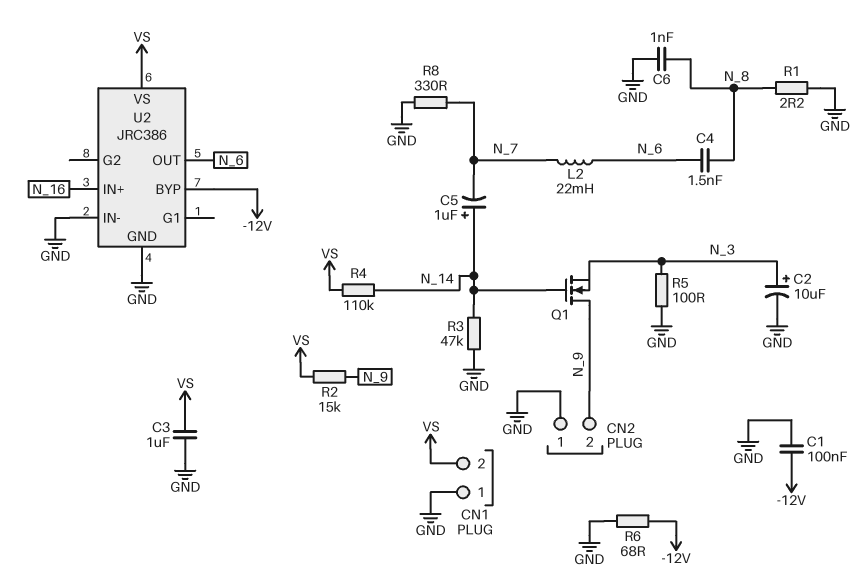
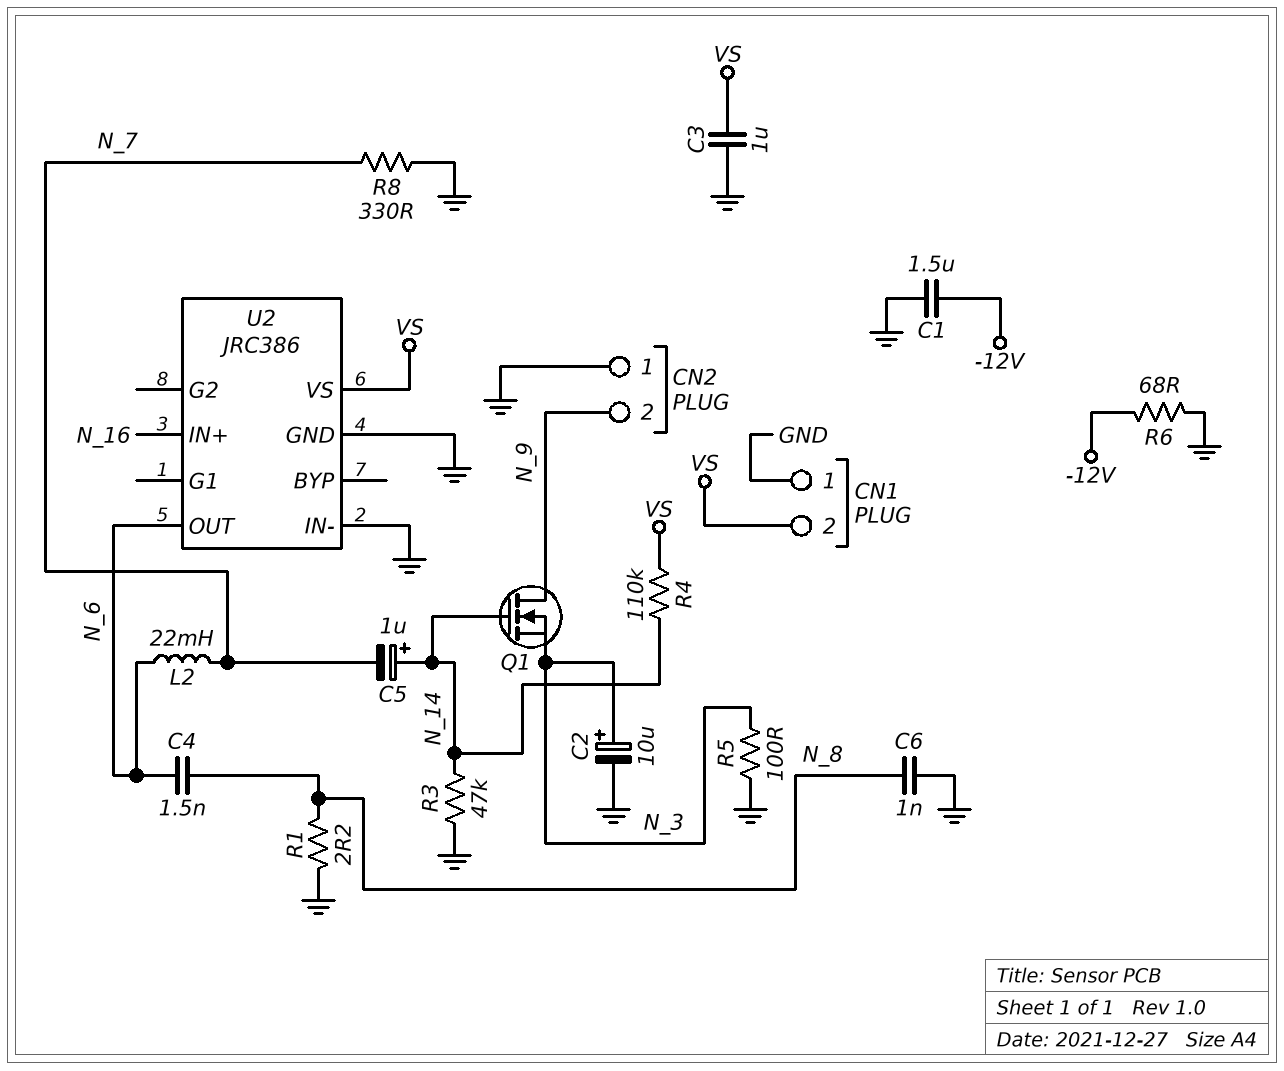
C1: 100nF (-12V, GND) -> 1.5uF (-12V, GND)
R2: 15k (N_9, VS) -> none
U2 pin BYP: -12V -> none

